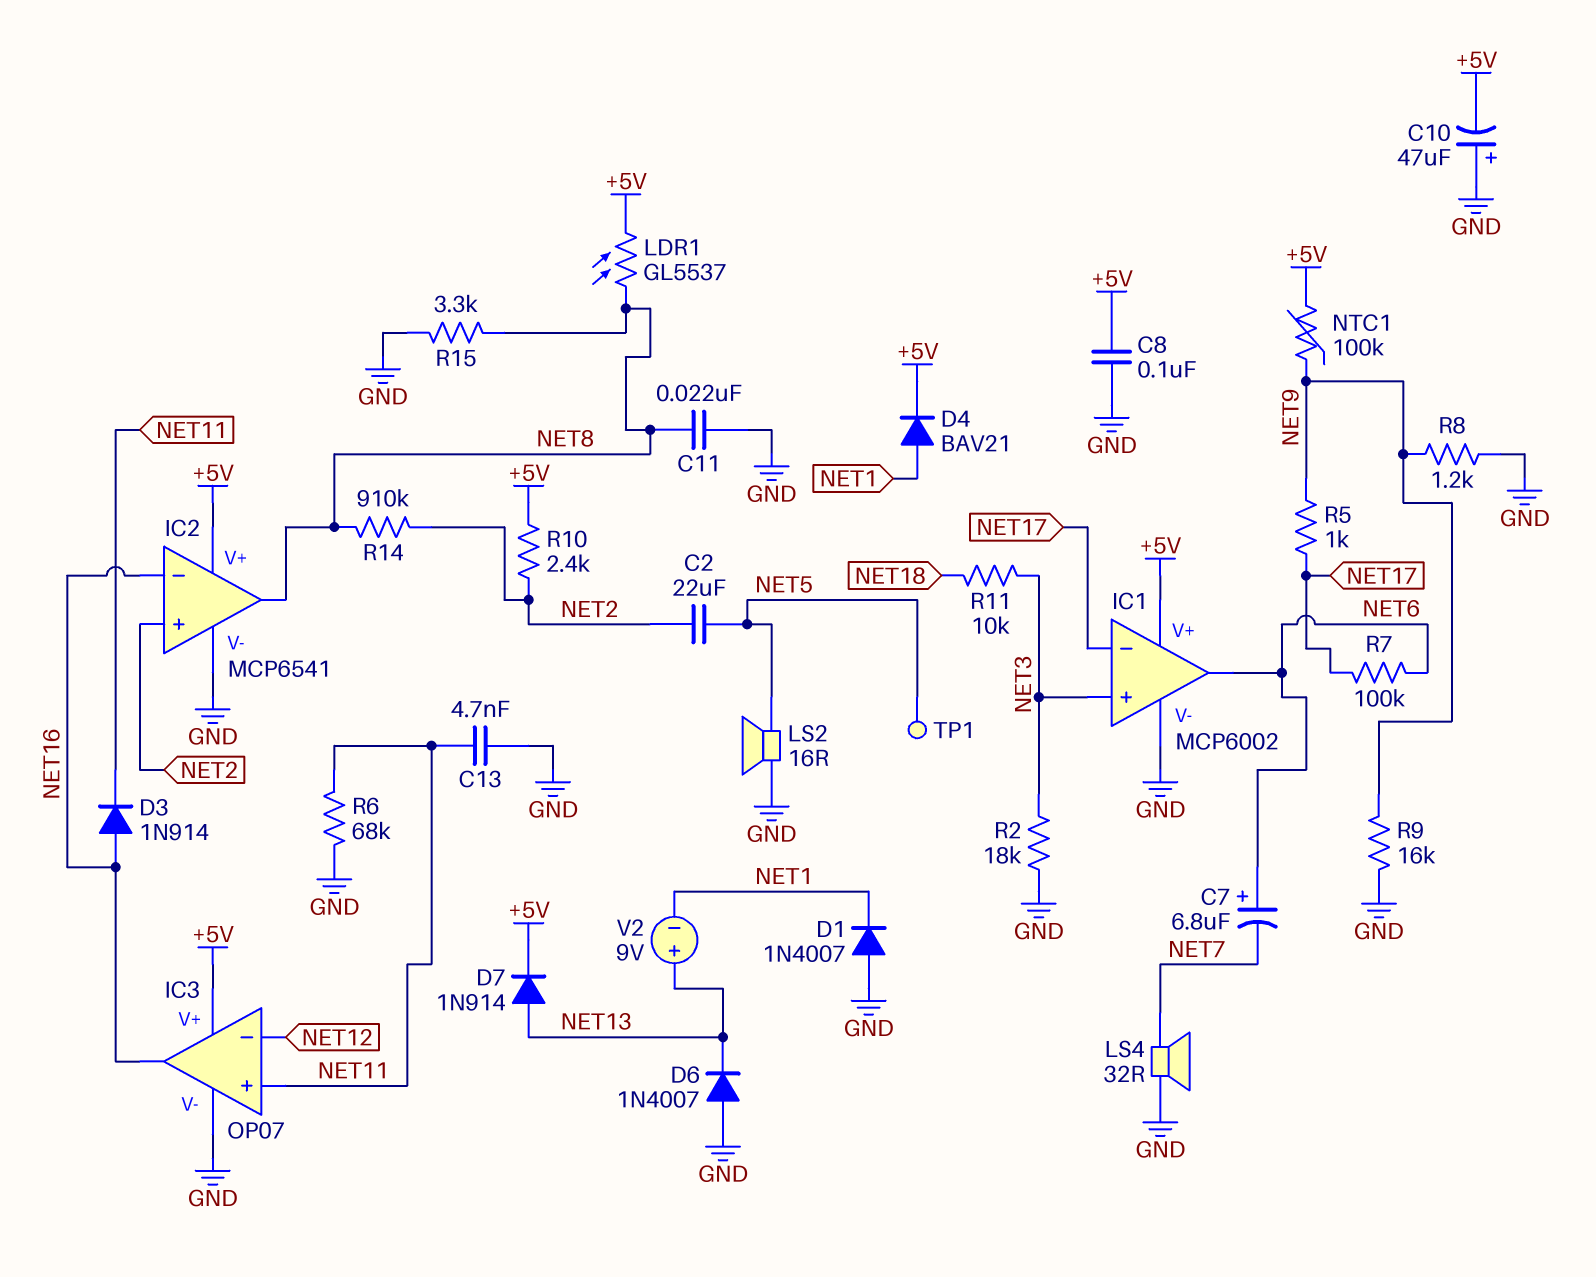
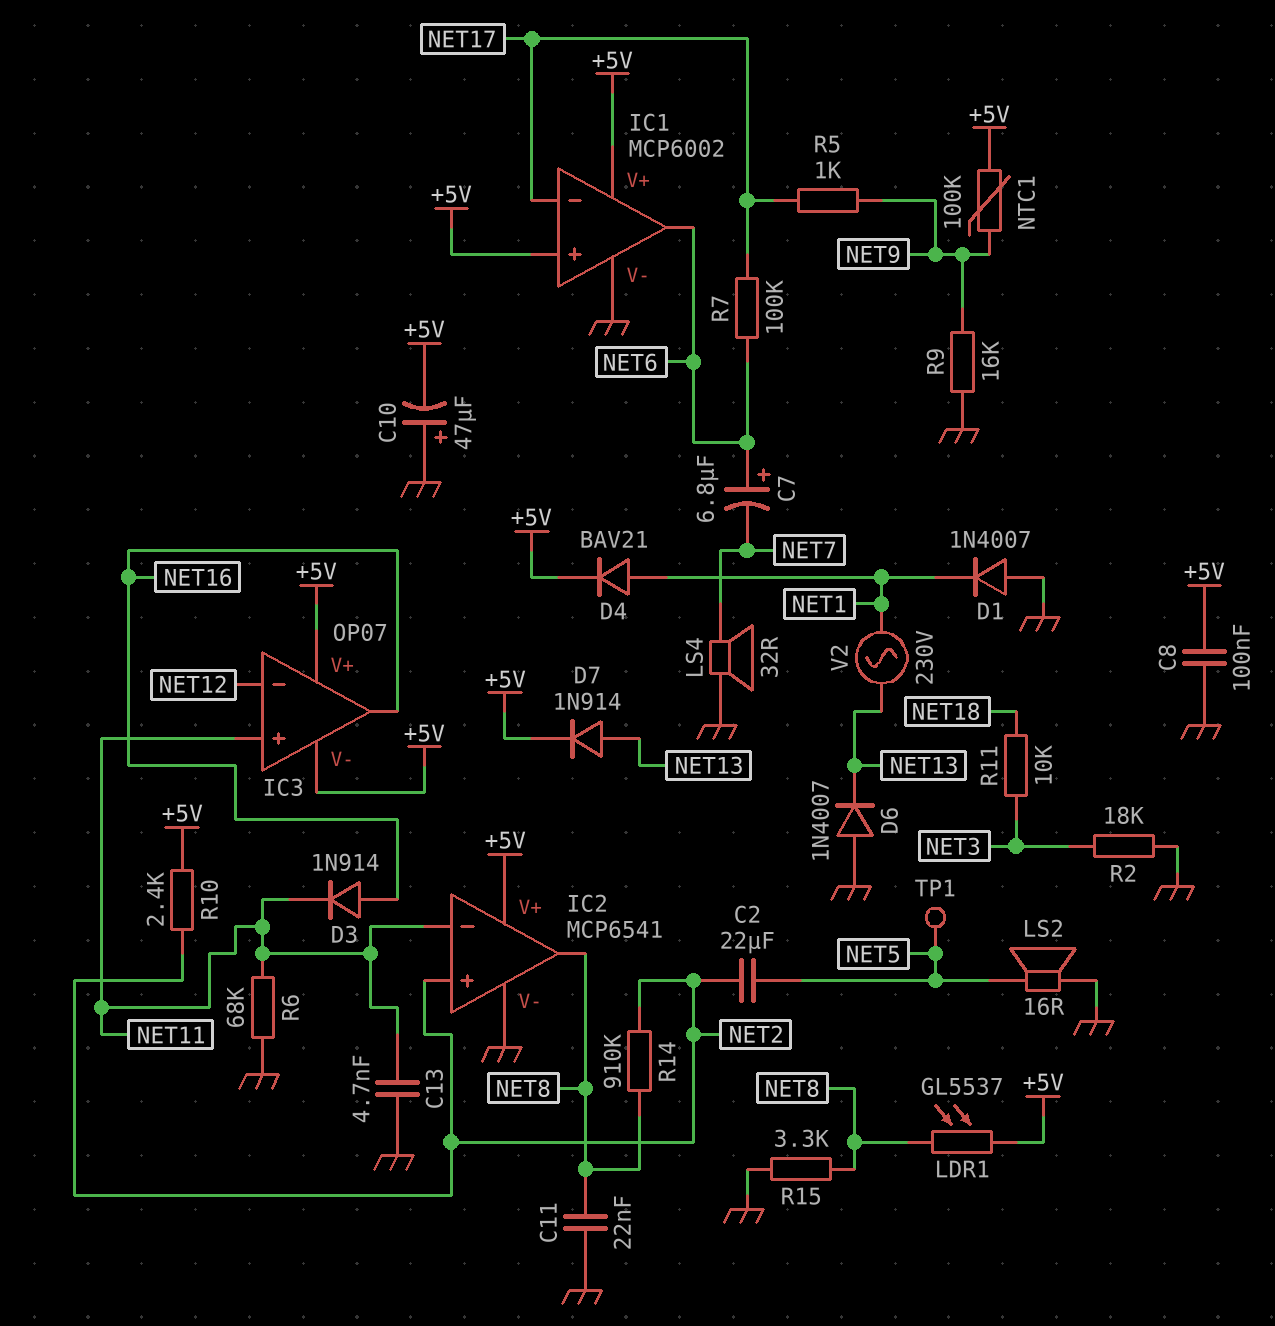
IC1 pin in+: NET3 -> +5V
IC2 pin in-: NET16 -> NET11
IC3 pin V-: GND -> +5V
R8: 1.2k (GND, NET9) -> none
V2: 9V (plus NET13, minus NET1) -> AC 230V (NET1, NET13)

